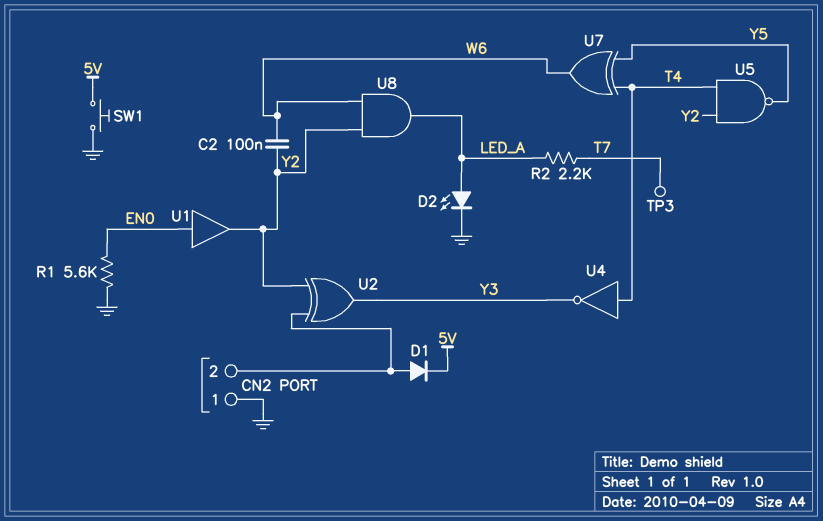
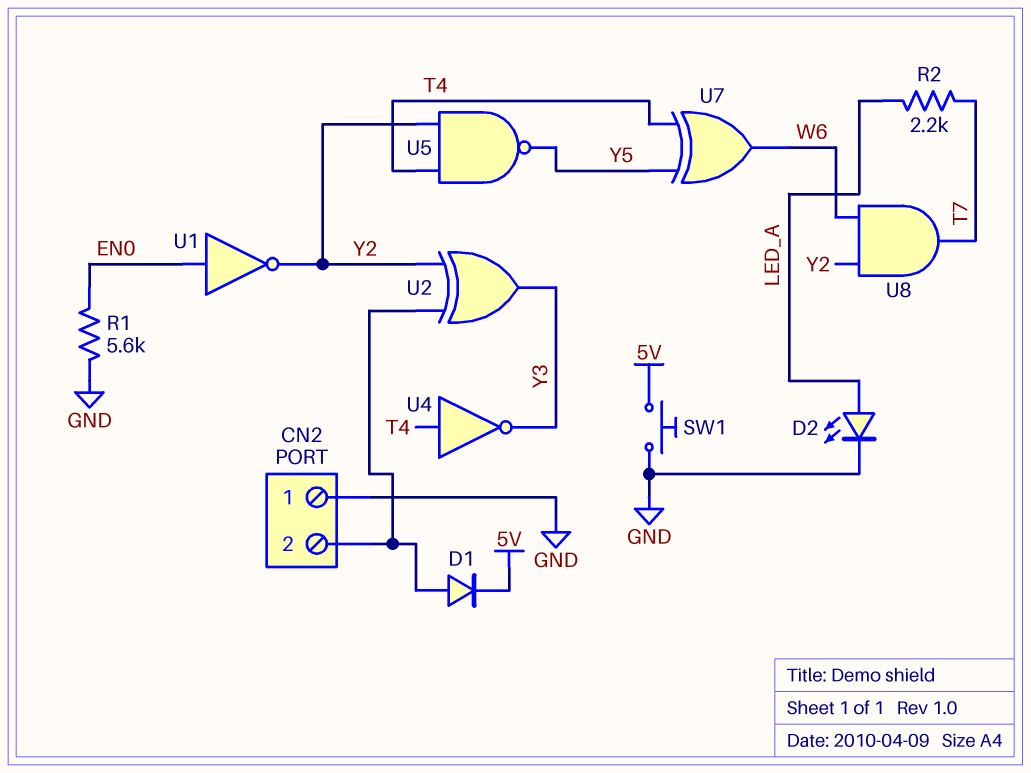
C2: 100nF (W6, Y2) -> none
TP3: test point (T7) -> none
U1: buffer (in EN0, out Y2) -> NOT (in EN0, out Y2)
U8: AND (in W6, in Y2, out LED_A) -> AND (in W6, in Y2, out T7)

